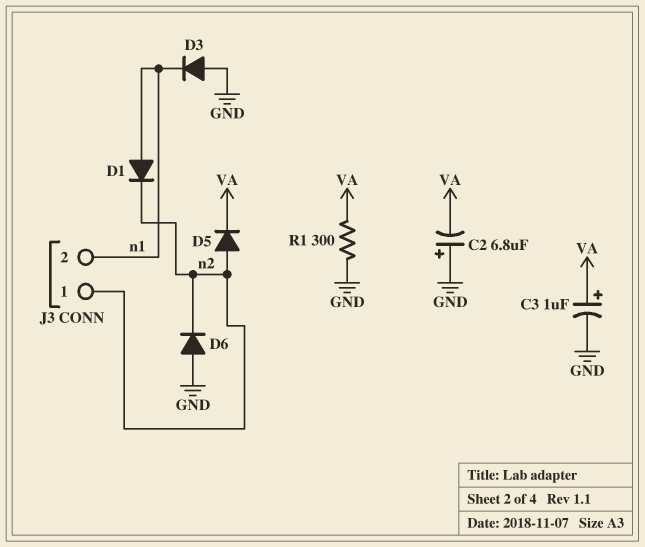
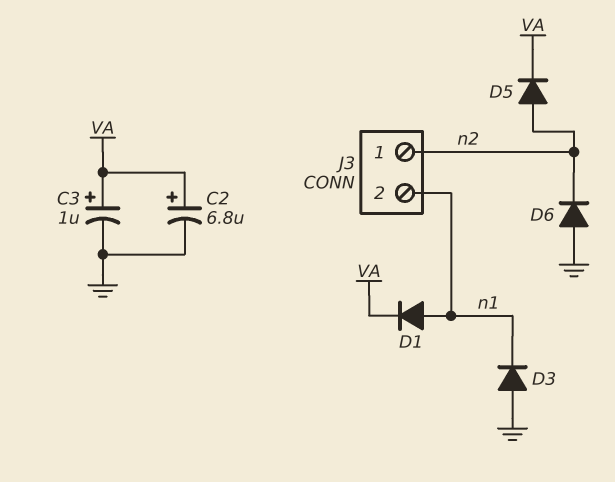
C2: 6.8uF (plus GND, minus VA) -> 6.8uF (plus VA, minus GND)
D1: diode (A n1, K n2) -> diode (A n1, K VA)
R1: 300 (GND, VA) -> none

